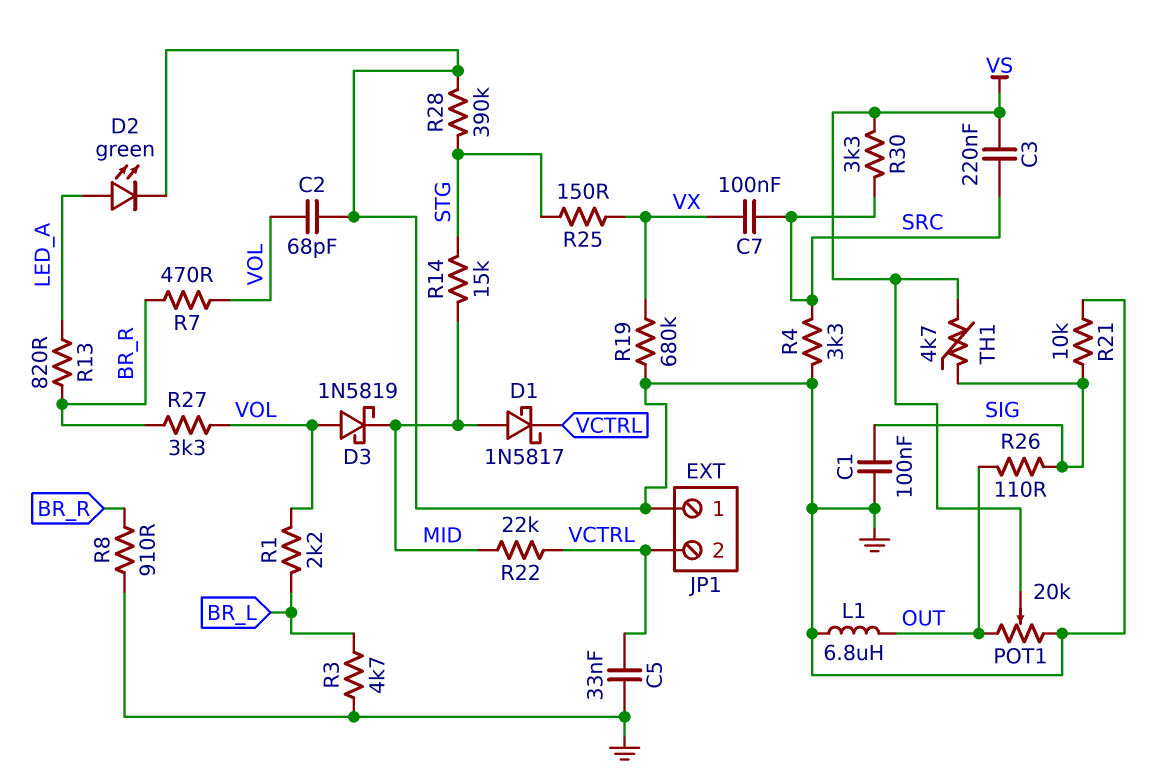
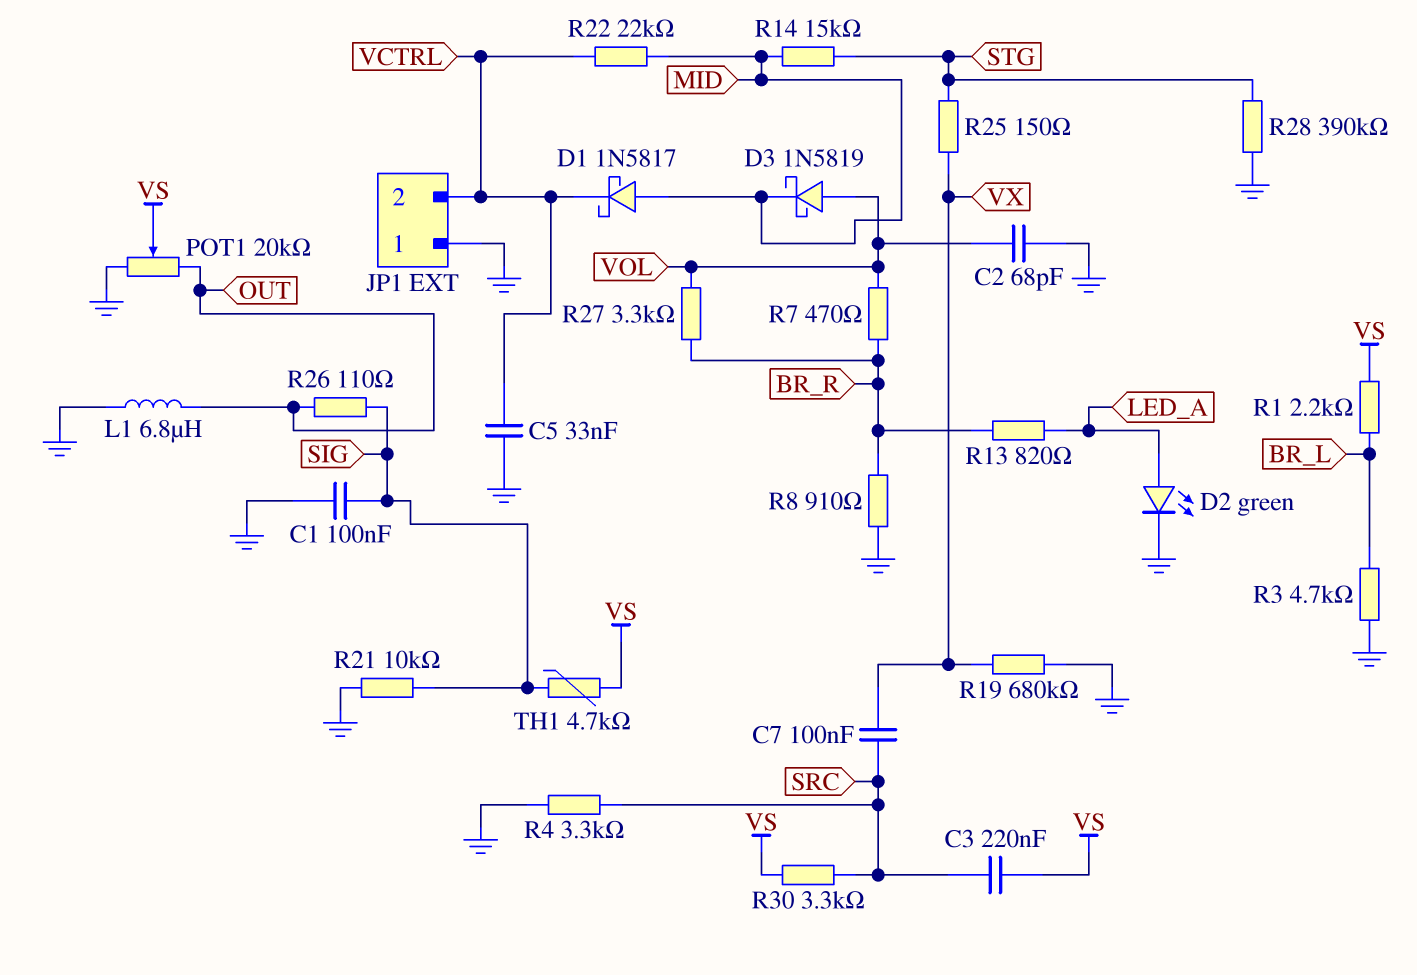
R1: 2.2k (BR_L, VOL) -> 2.2k (BR_L, VS)

